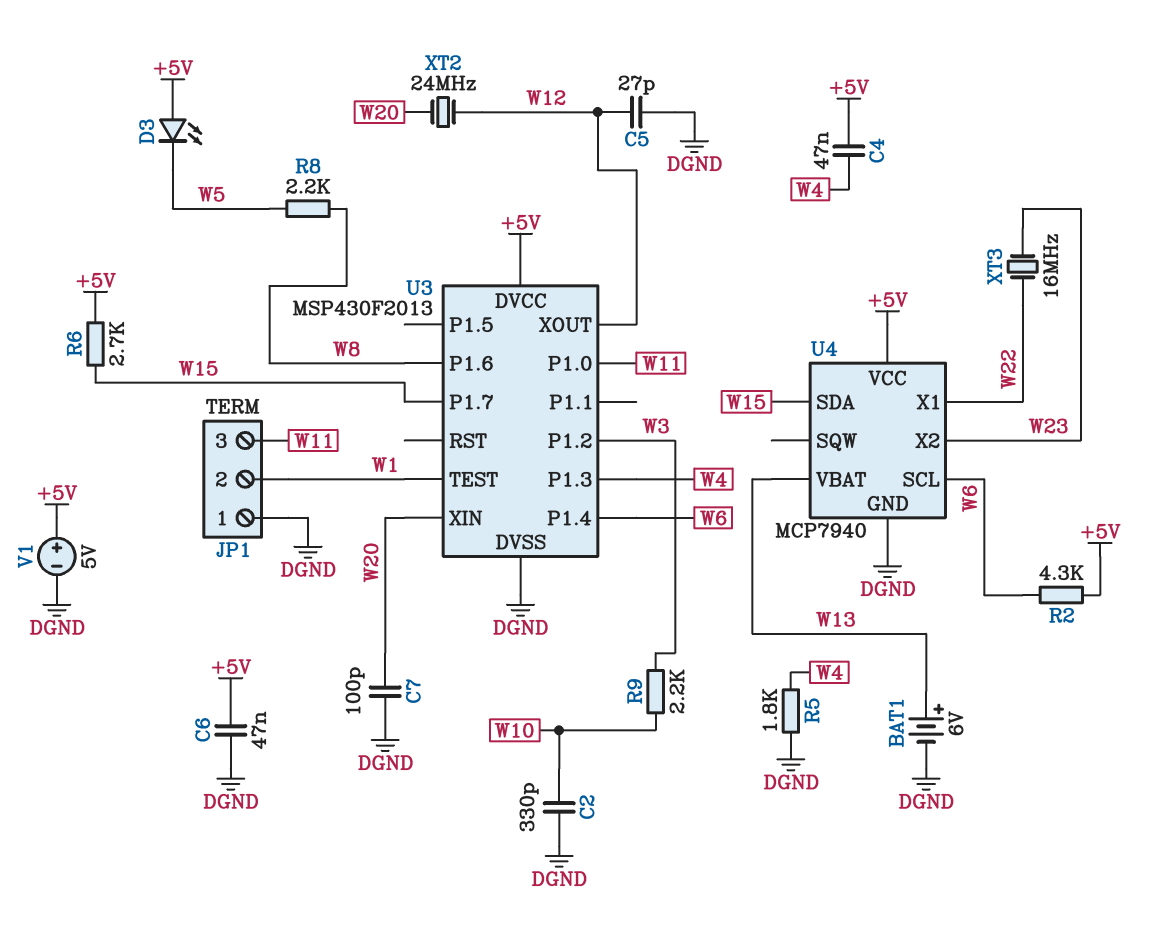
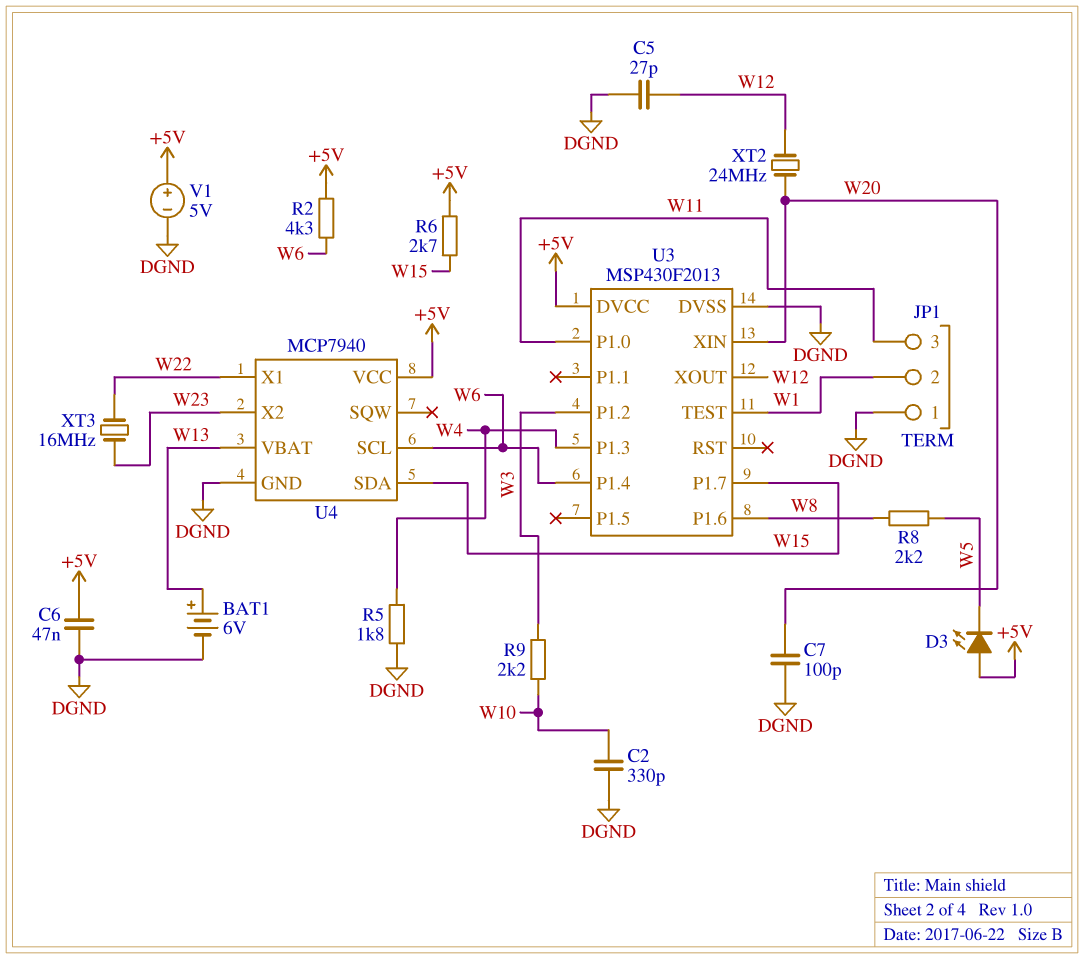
C4: 47nF (+5V, W4) -> none

